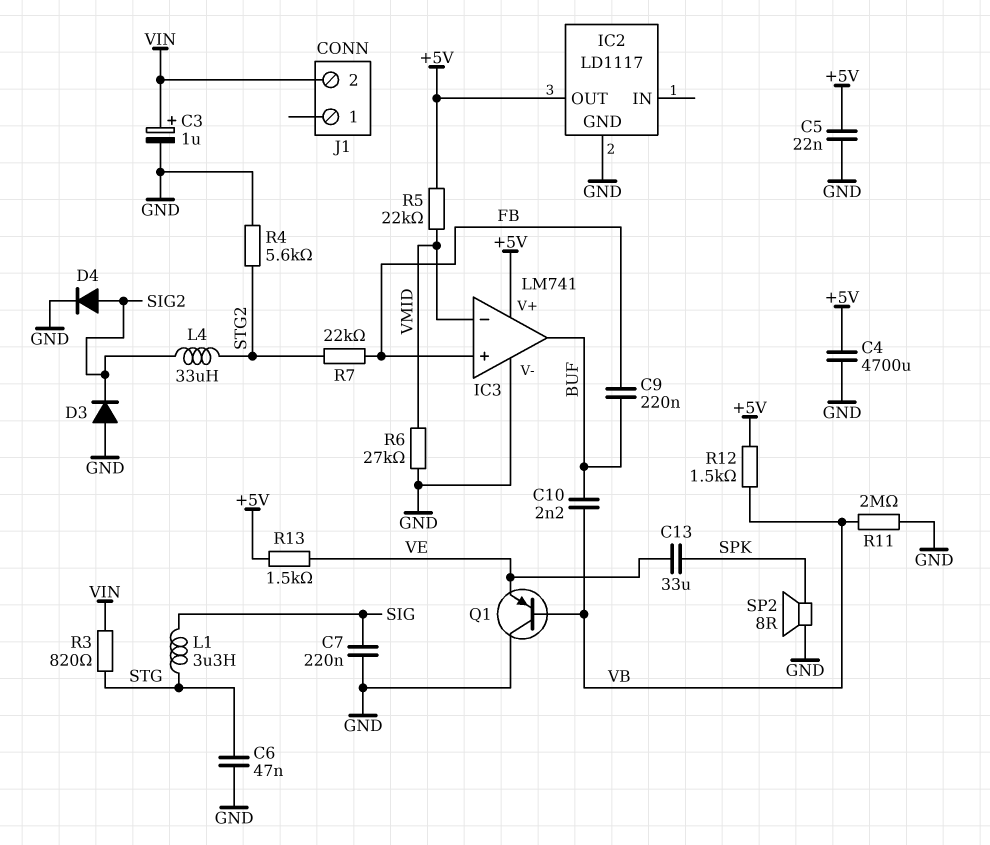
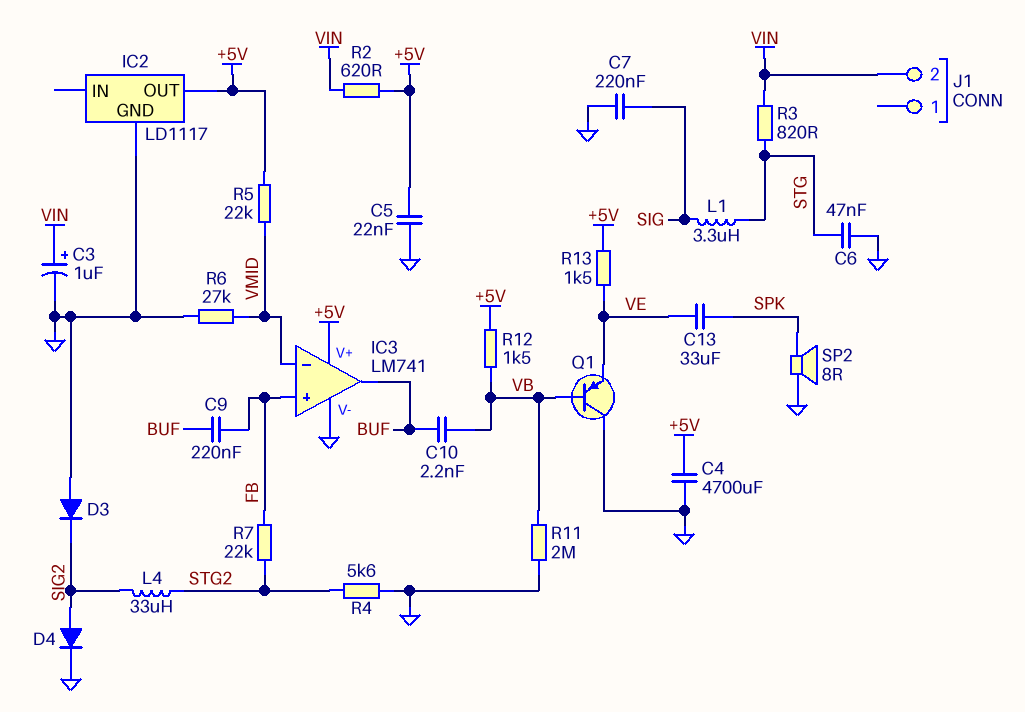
R2: none -> 620 (+5V, VIN)

